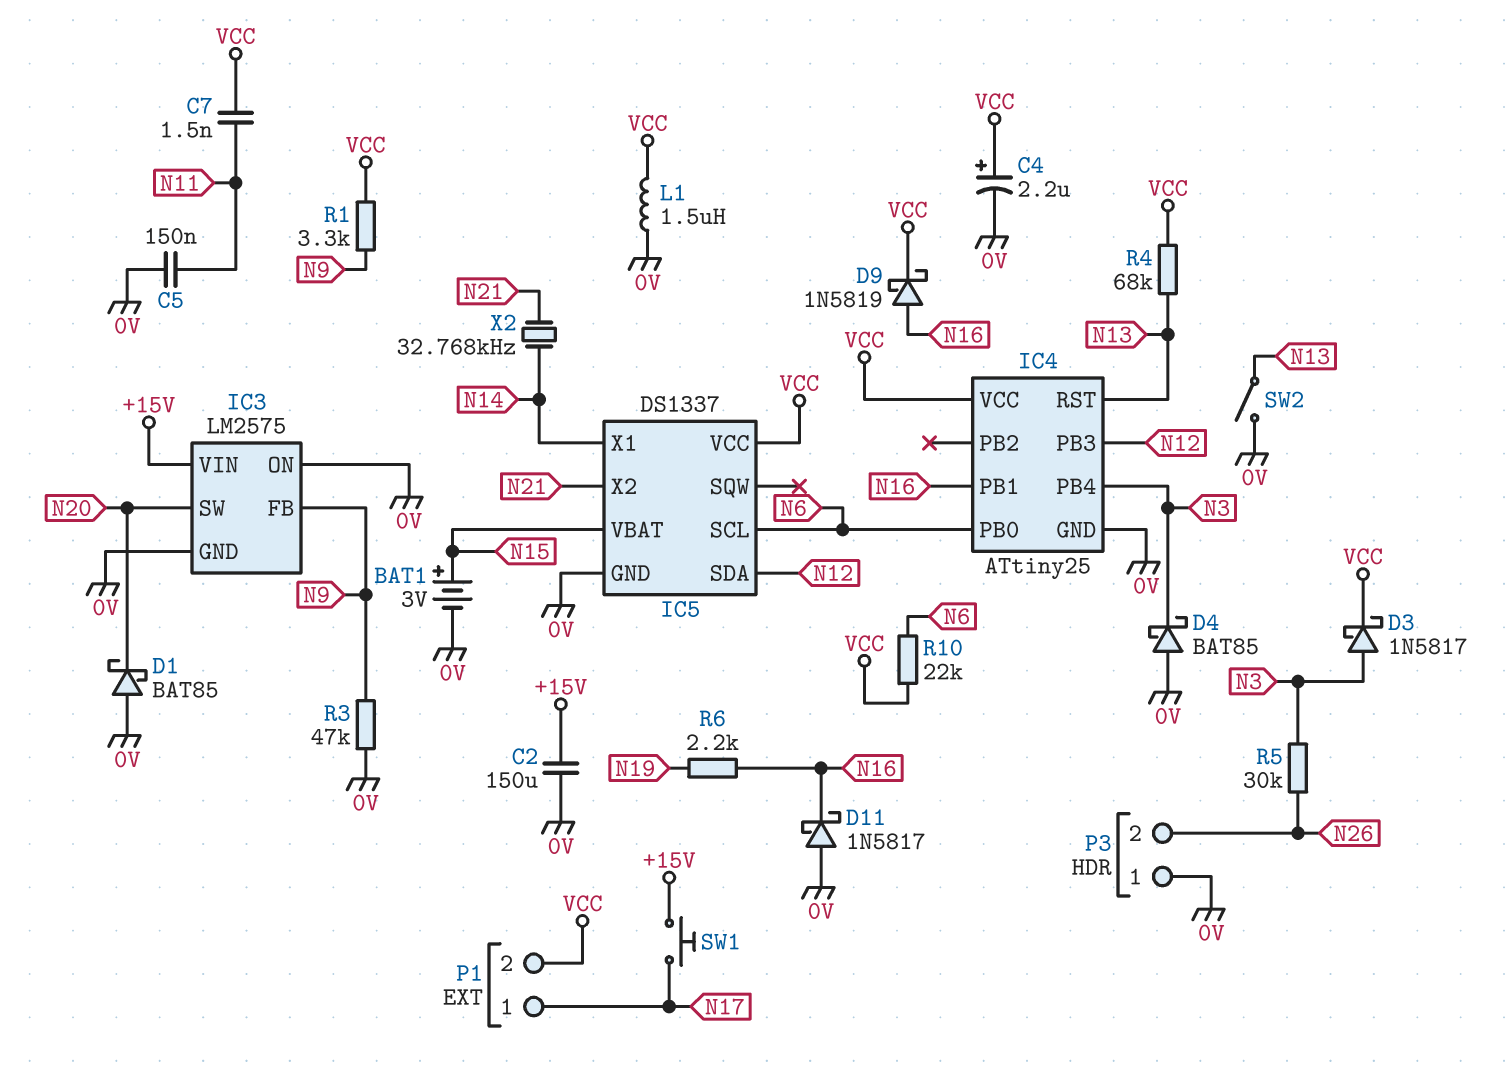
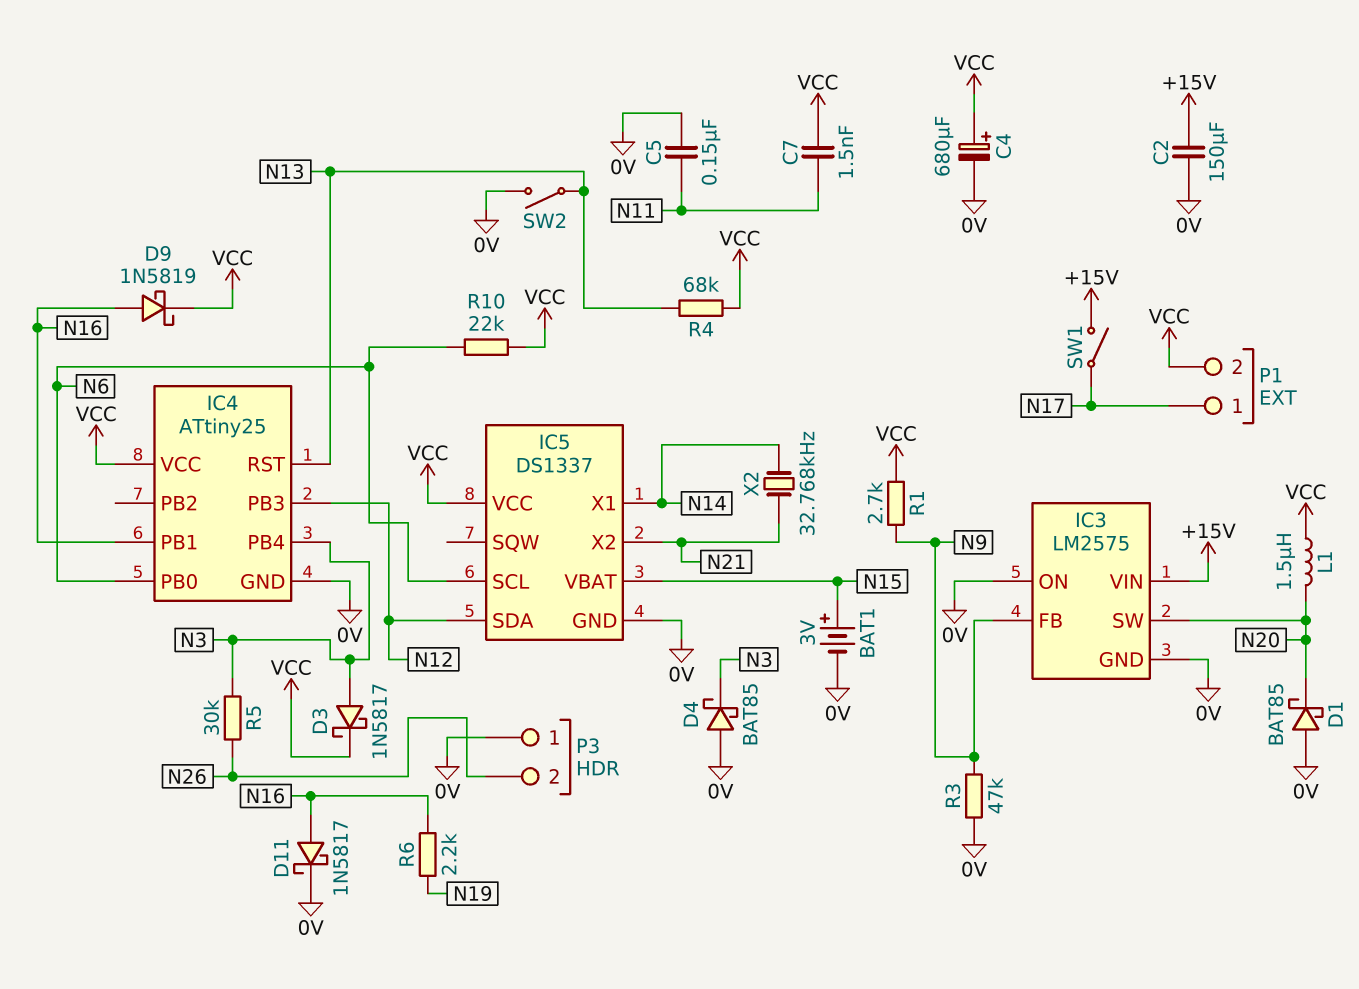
C4: 2.2uF (plus VCC, minus 0V) -> 680uF (plus VCC, minus 0V)
D11: schottky 1N5817 (A 0V, K N16) -> schottky 1N5817 (A N16, K 0V)
L1: 1.5uH (0V, VCC) -> 1.5uH (N20, VCC)
R1: 3.3k (N9, VCC) -> 2.7k (N9, VCC)
SW1: button (+15V, N17) -> switch (+15V, N17)

